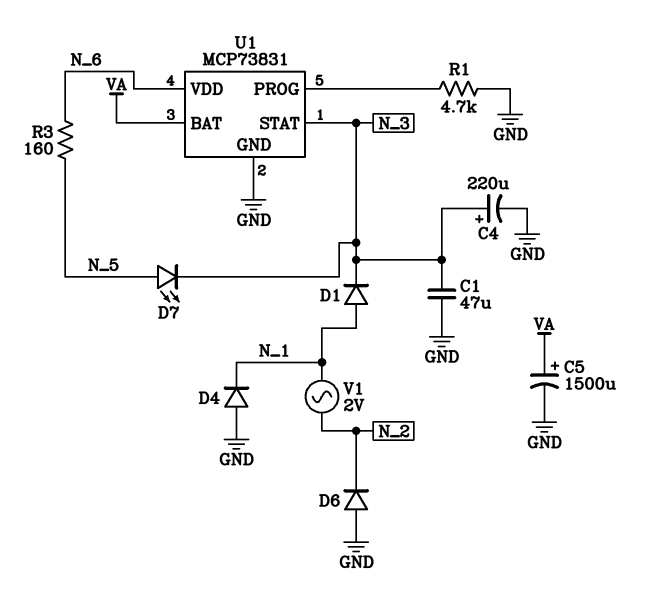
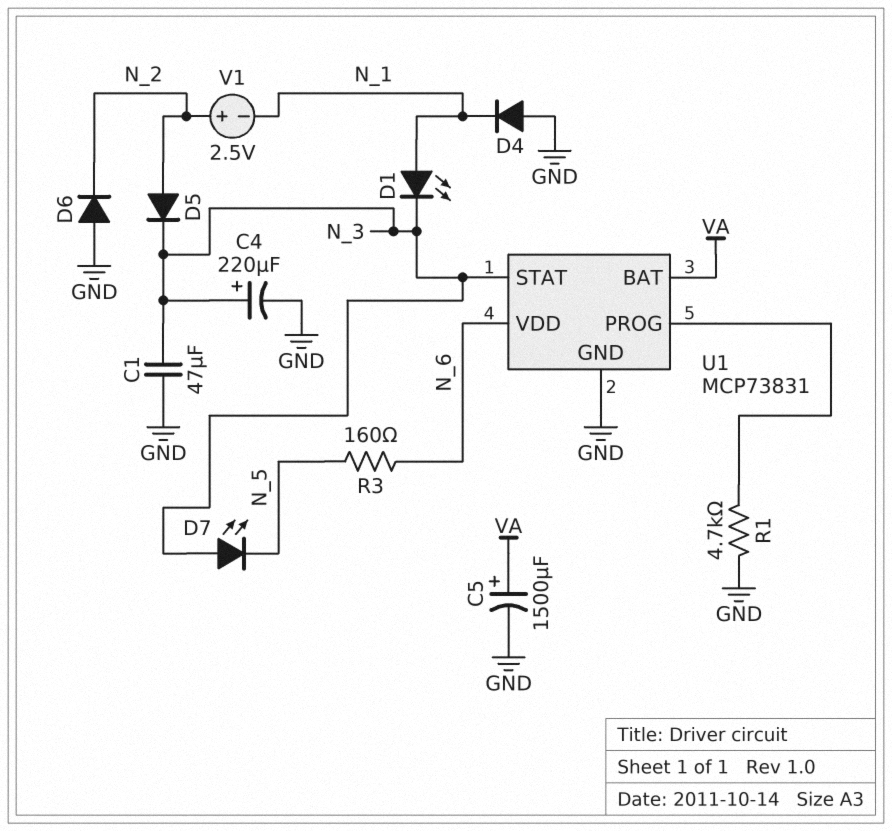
D1: diode (A N_1, K N_3) -> LED (A N_1, K N_3)
D5: none -> diode (A N_2, K N_3)
D7: LED (A N_5, K N_3) -> LED (A N_3, K N_5)
V1: AC 2V (N_1, N_2) -> 2.5V (plus N_2, minus N_1)

